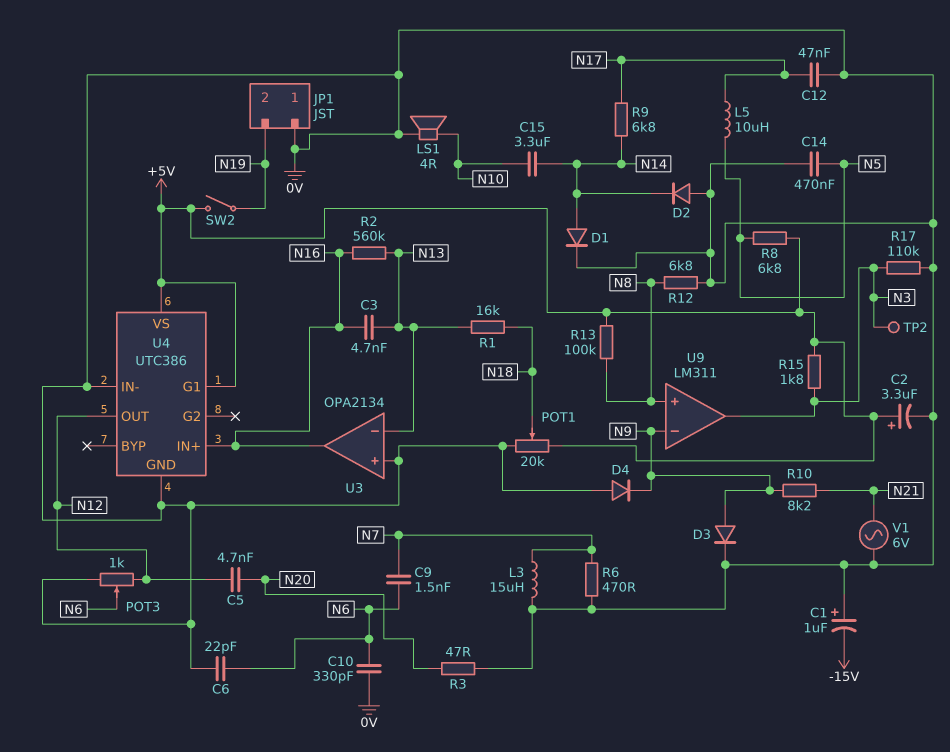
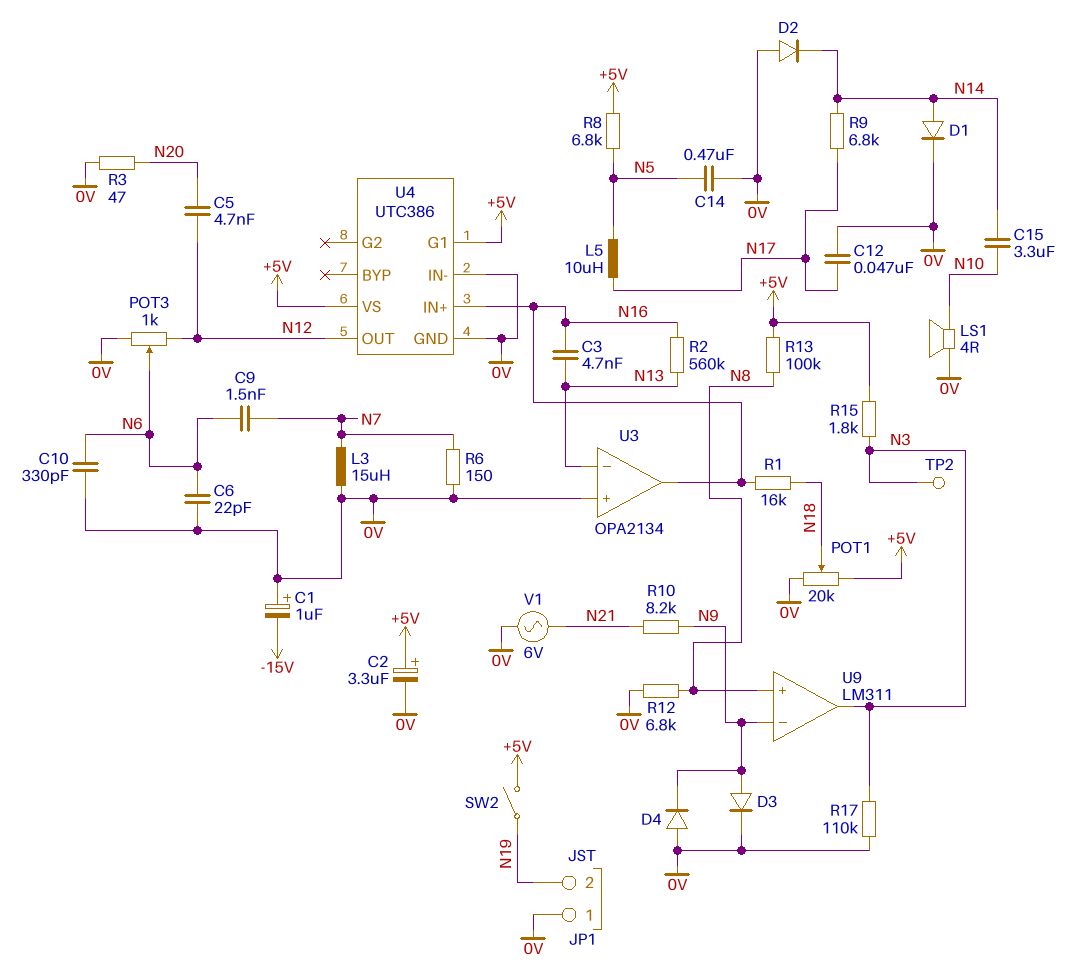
R1: 16k (N13, N18) -> 16k (N16, N18)
R6: 470 (0V, N7) -> 150 (0V, N7)

